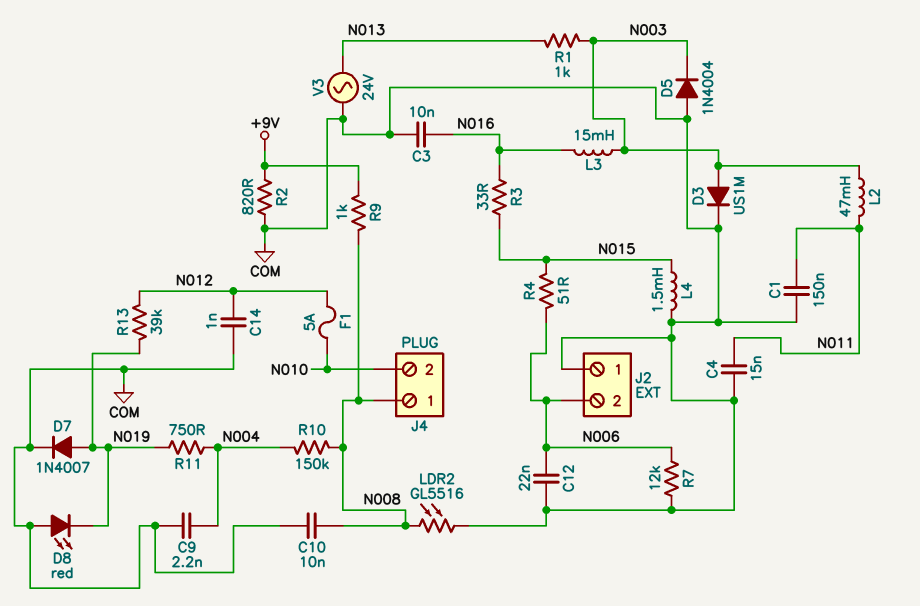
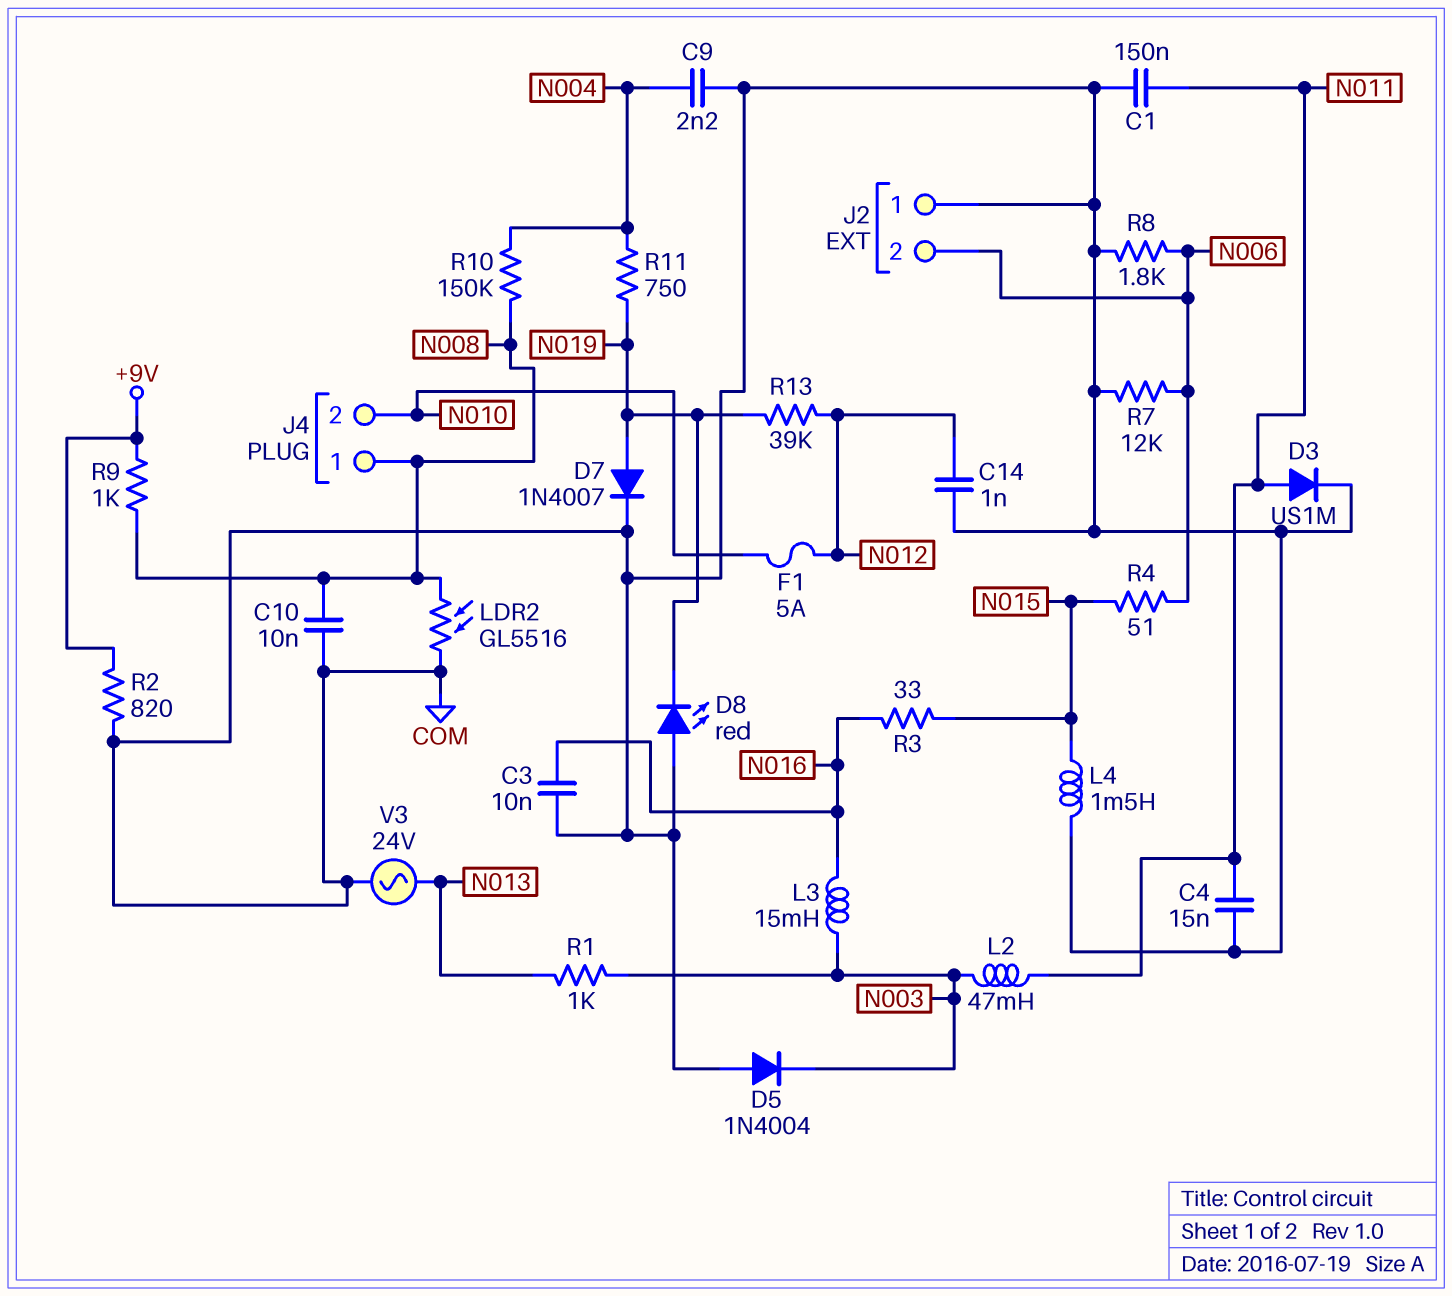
C12: 22nF (COM, N006) -> none
D3: diode US1M (A N003, K COM) -> diode US1M (A N011, K COM)
R8: none -> 1.8k (COM, N006)

